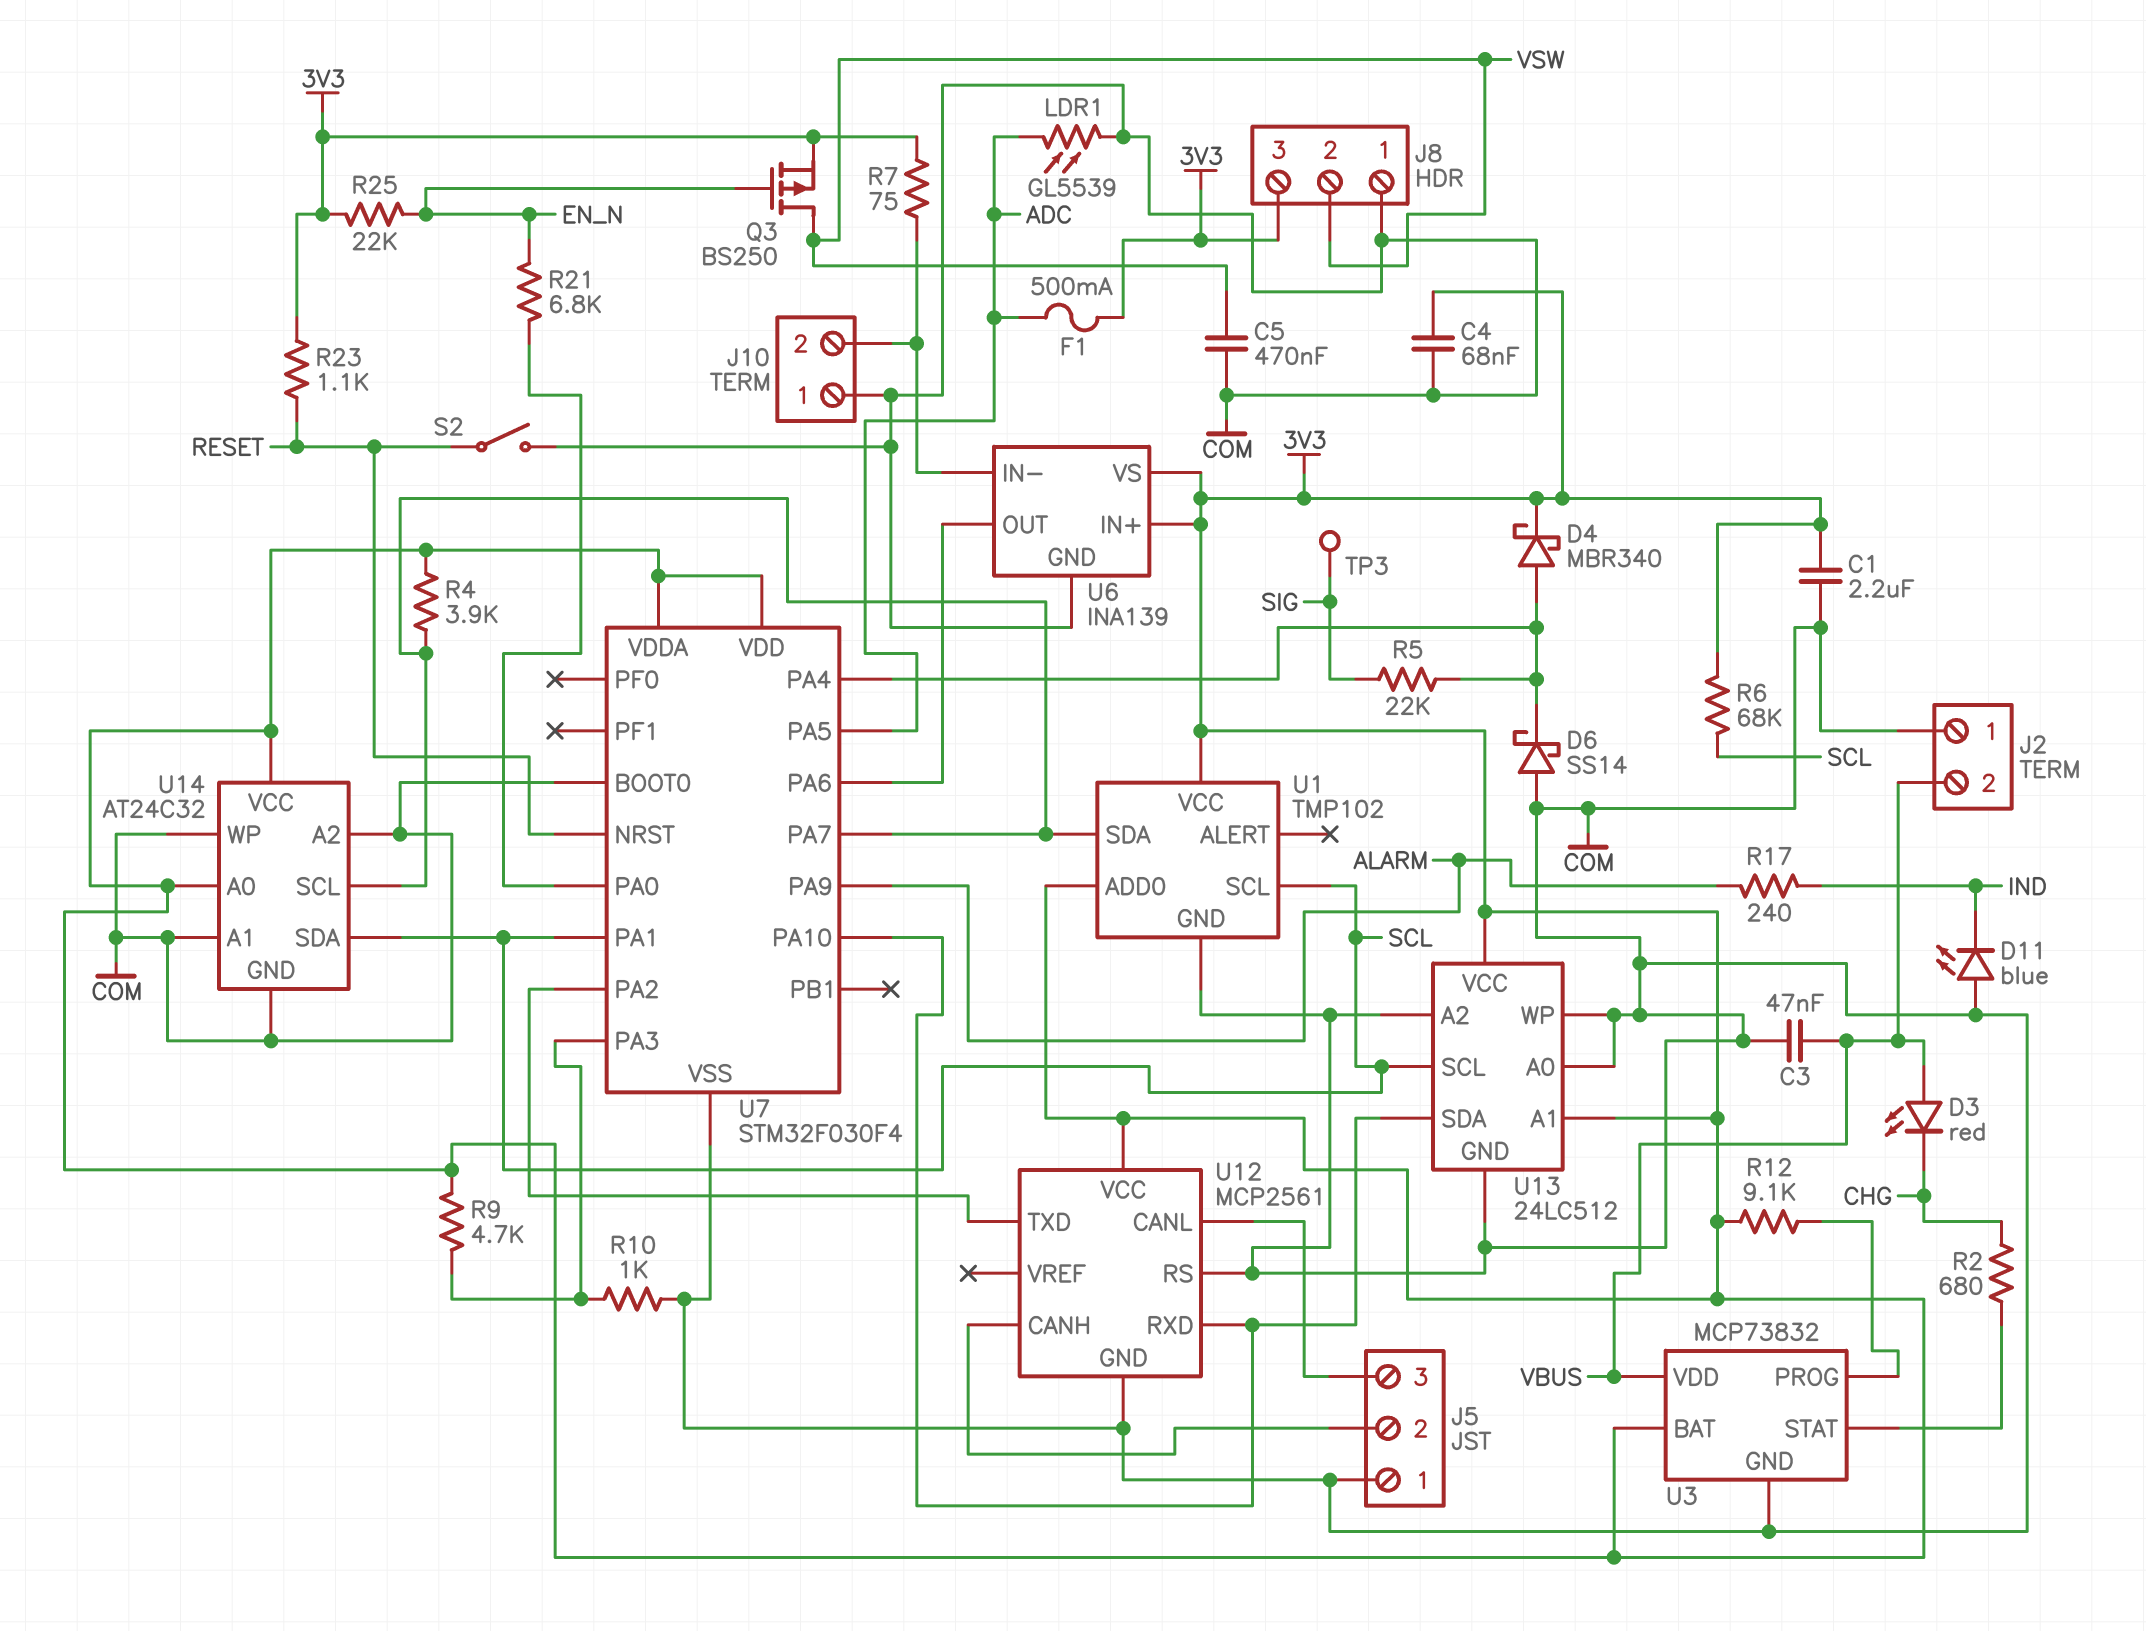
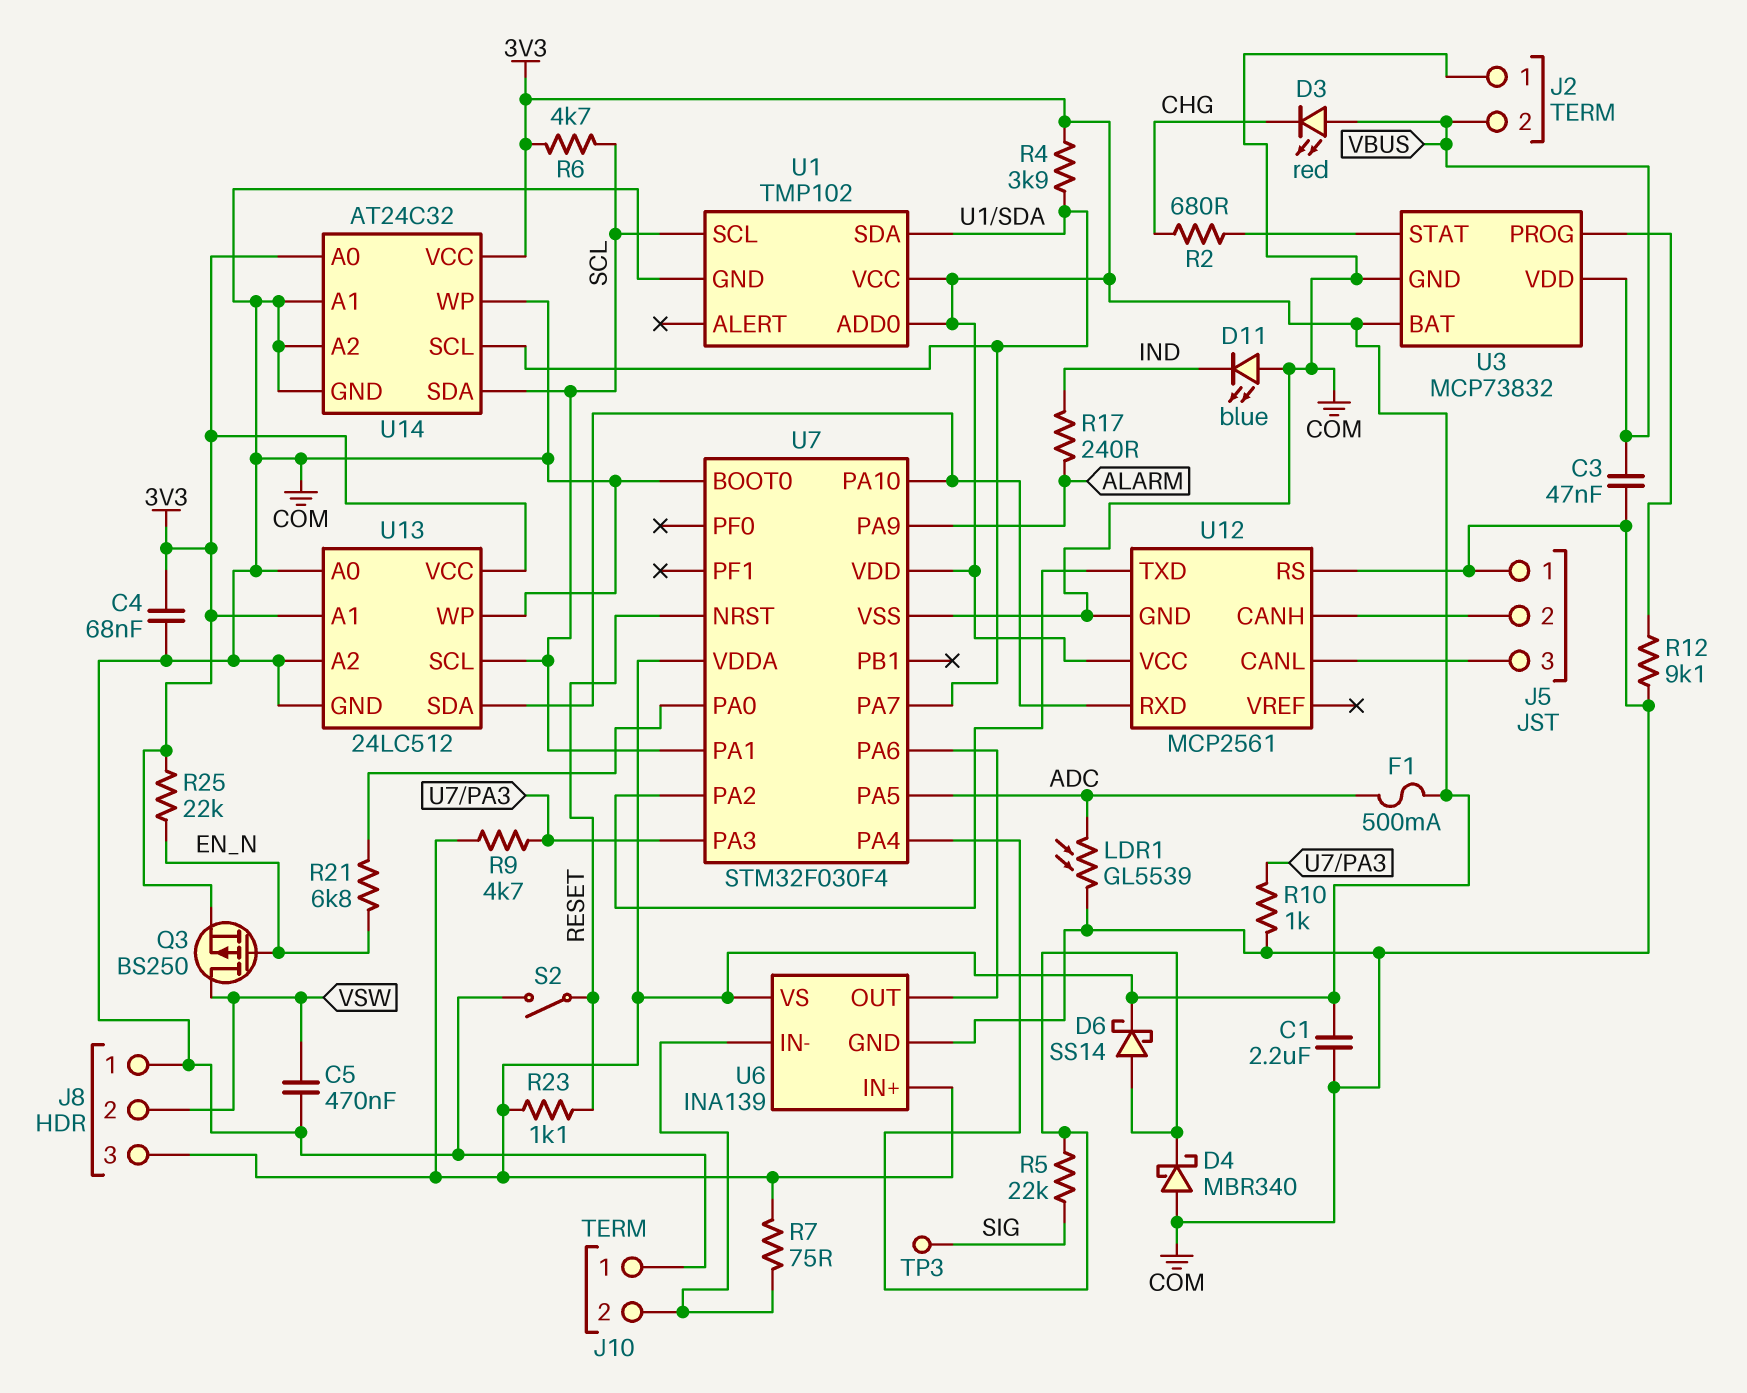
D4: schottky MBR340 (A U7/PA4, K 3V3) -> schottky MBR340 (A COM, K U7/PA4)
D6: schottky SS14 (A COM, K U7/PA4) -> schottky SS14 (A U7/PA4, K 3V3)
R6: 68k (3V3, SCL) -> 4.7k (3V3, SCL)
R12: 9.1k (3V3, U3/PROG) -> 9.1k (COM, U3/PROG)

